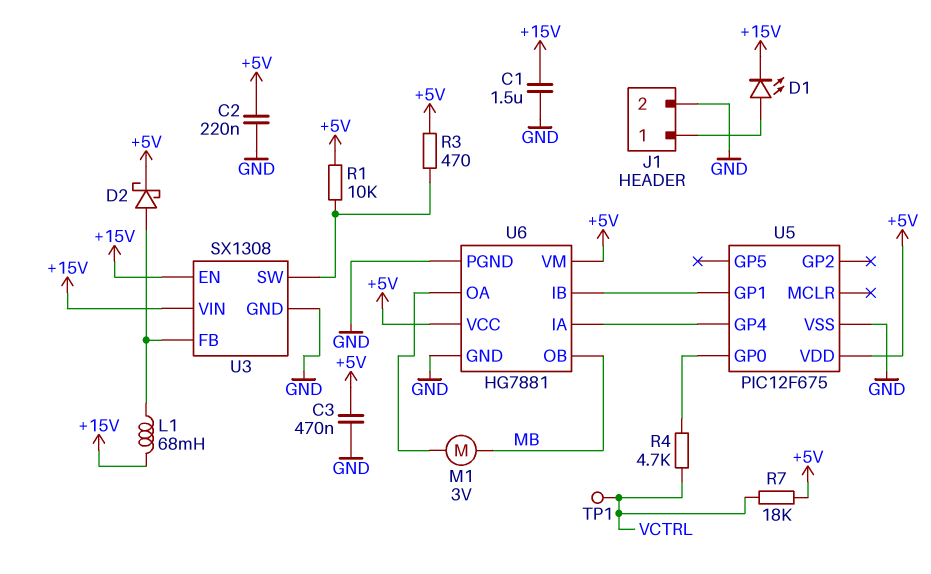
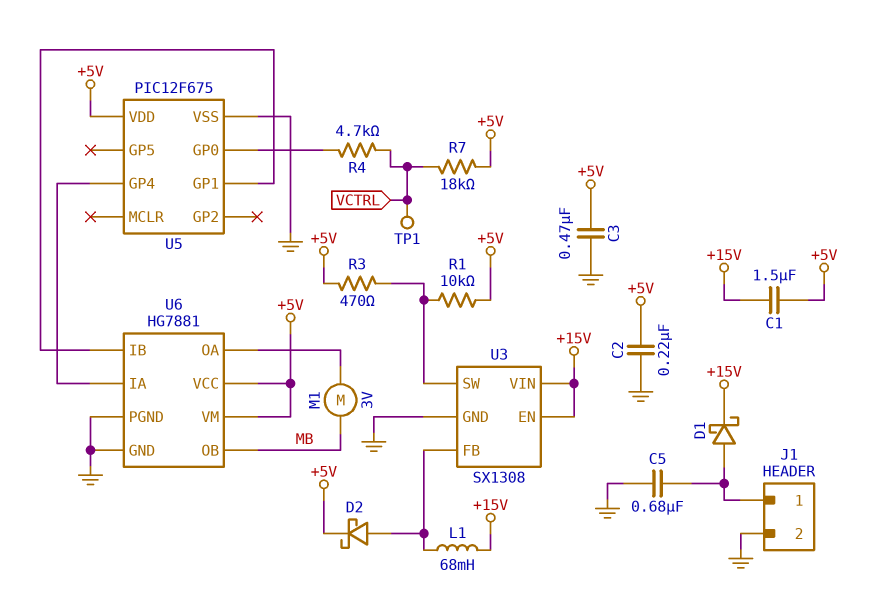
C1: 1.5uF (+15V, GND) -> 1.5uF (+5V, +15V)
C5: none -> 680nF (GND, J1/1)
D1: LED (A J1/1, K +15V) -> schottky (A J1/1, K +15V)

